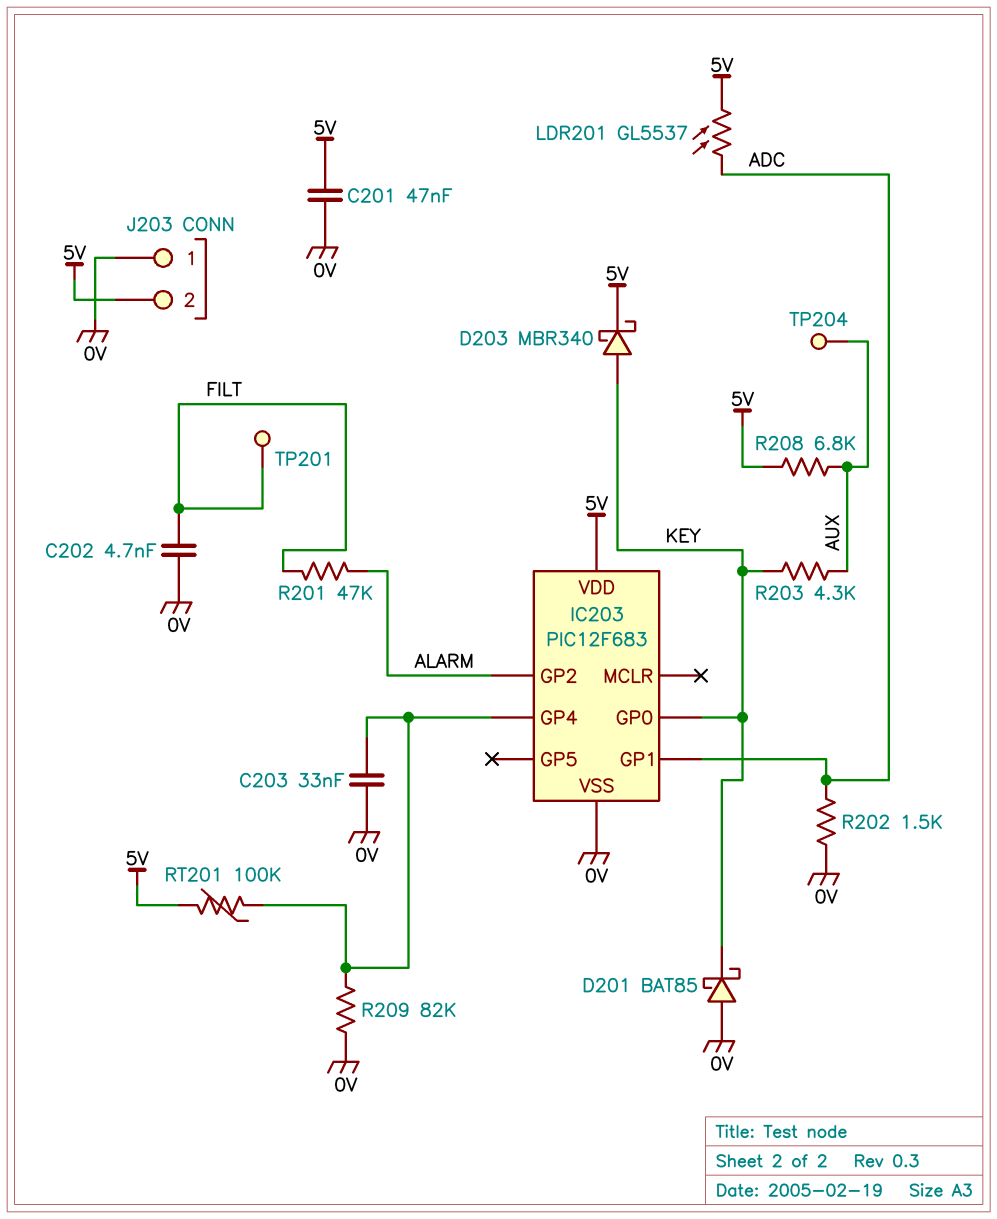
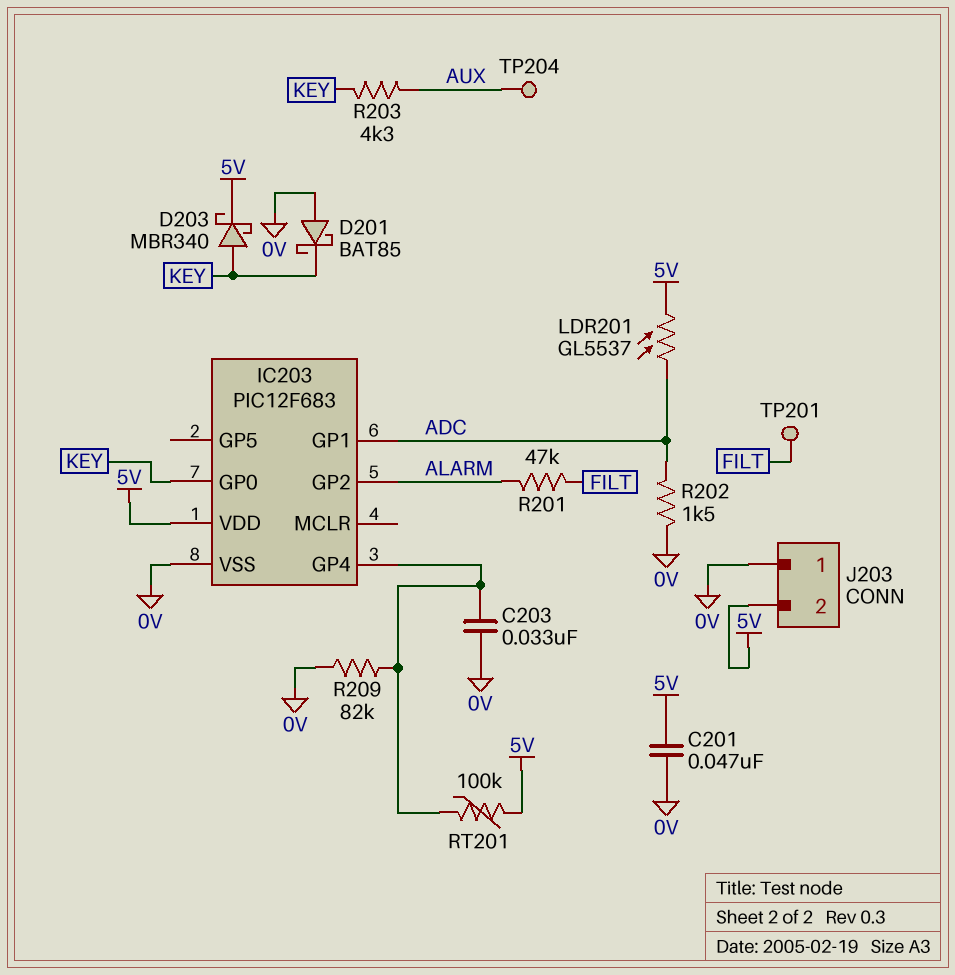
C202: 4.7nF (0V, FILT) -> none
R208: 6.8k (5V, AUX) -> none

